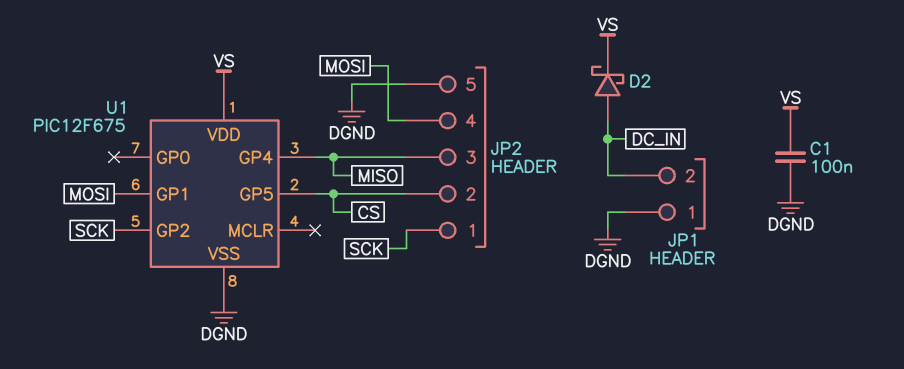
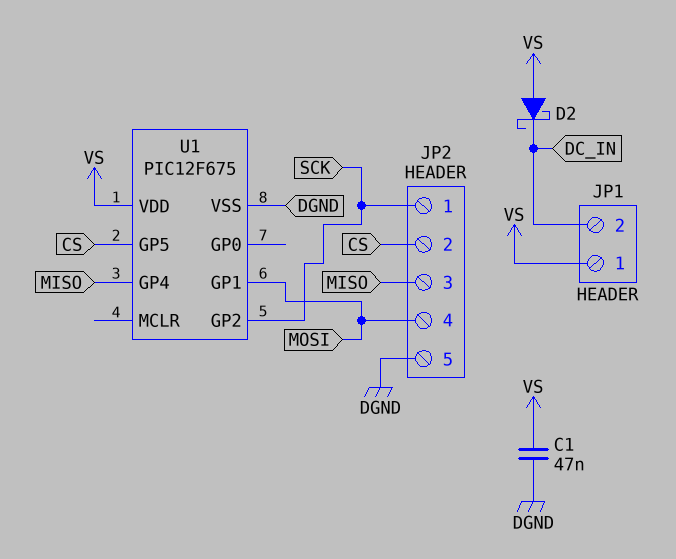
C1: 100nF (DGND, VS) -> 47nF (DGND, VS)
D2: schottky (A DC_IN, K VS) -> schottky (A VS, K DC_IN)
JP1 pin 1: DGND -> VS

